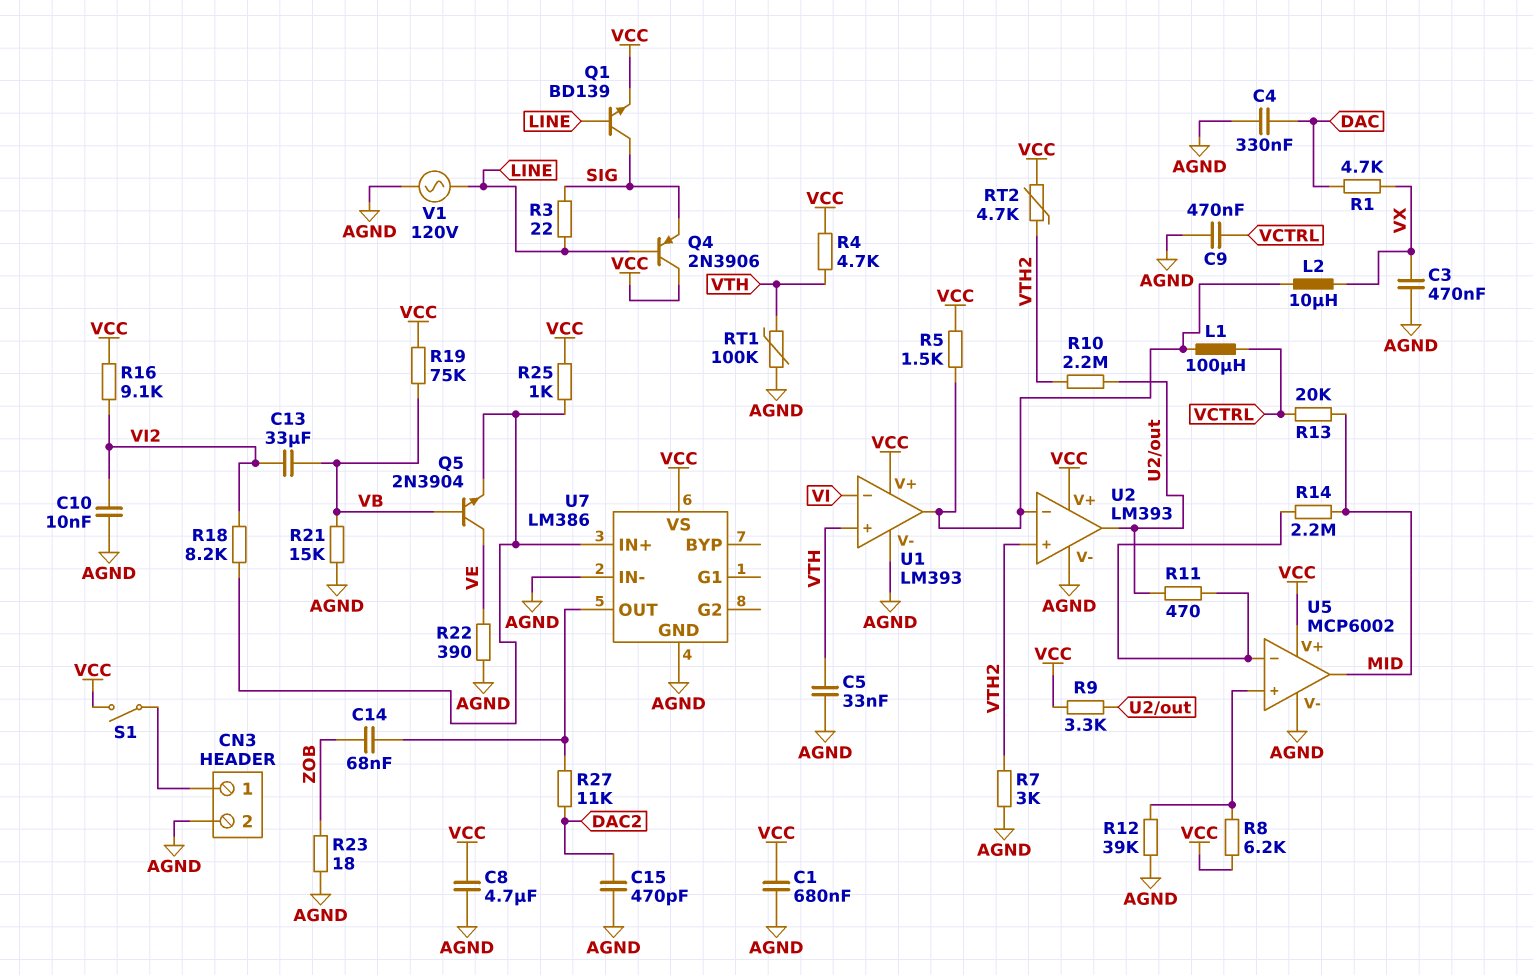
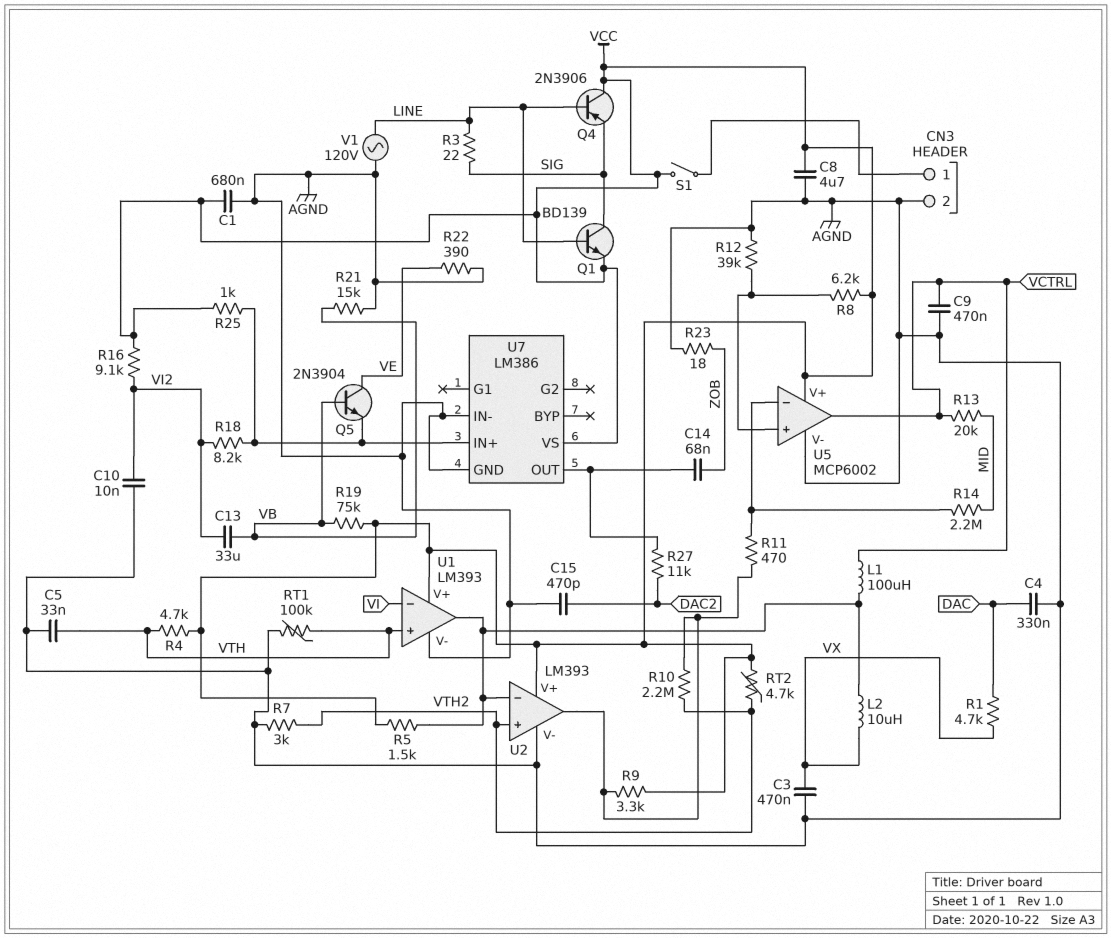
U5 pin out: MID -> VCTRL

